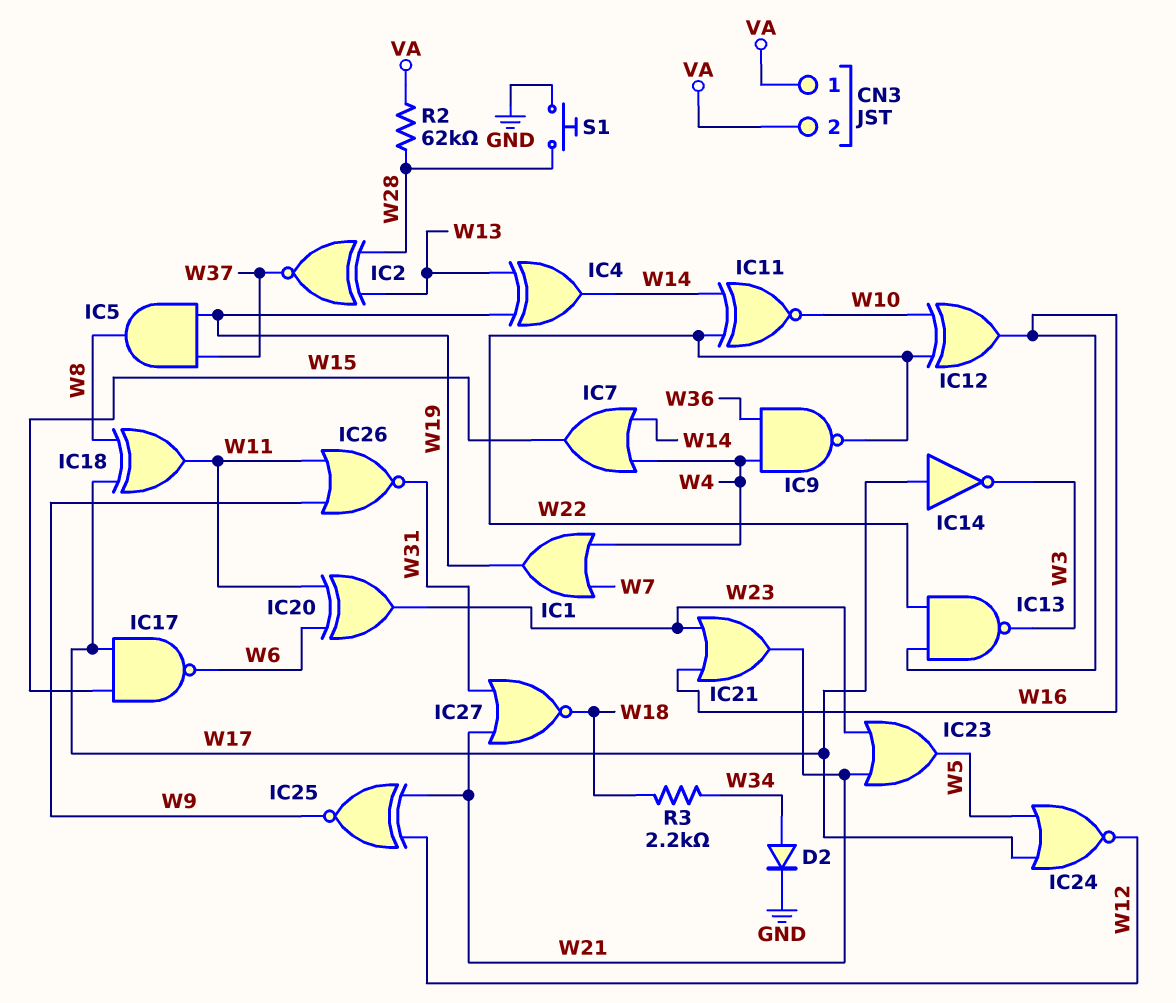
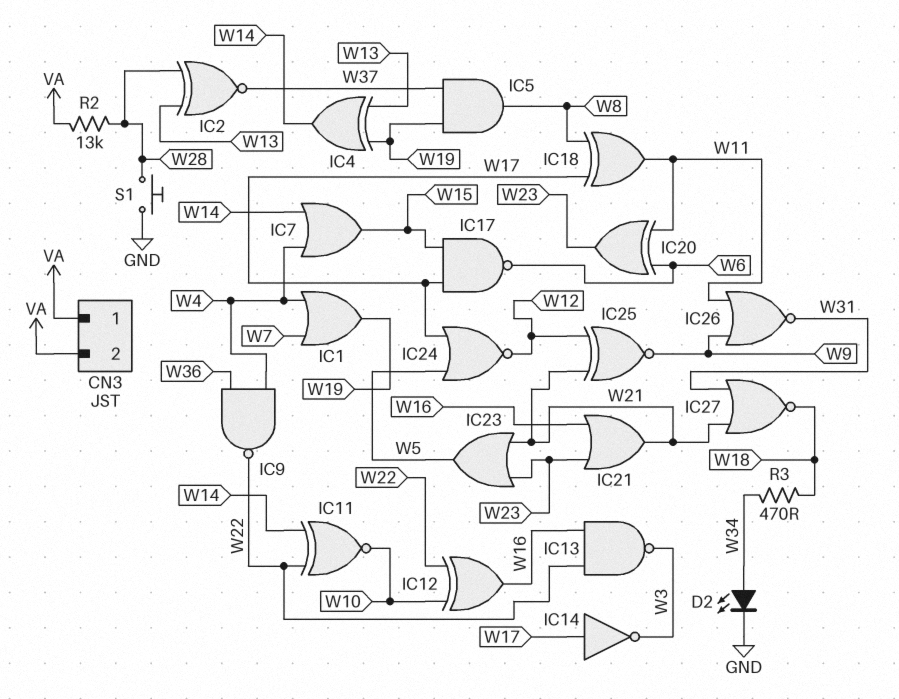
D2: diode (A W34, K GND) -> LED (A W34, K GND)
R2: 62k (VA, W28) -> 13k (VA, W28)
R3: 2.2k (W18, W34) -> 470 (W18, W34)

